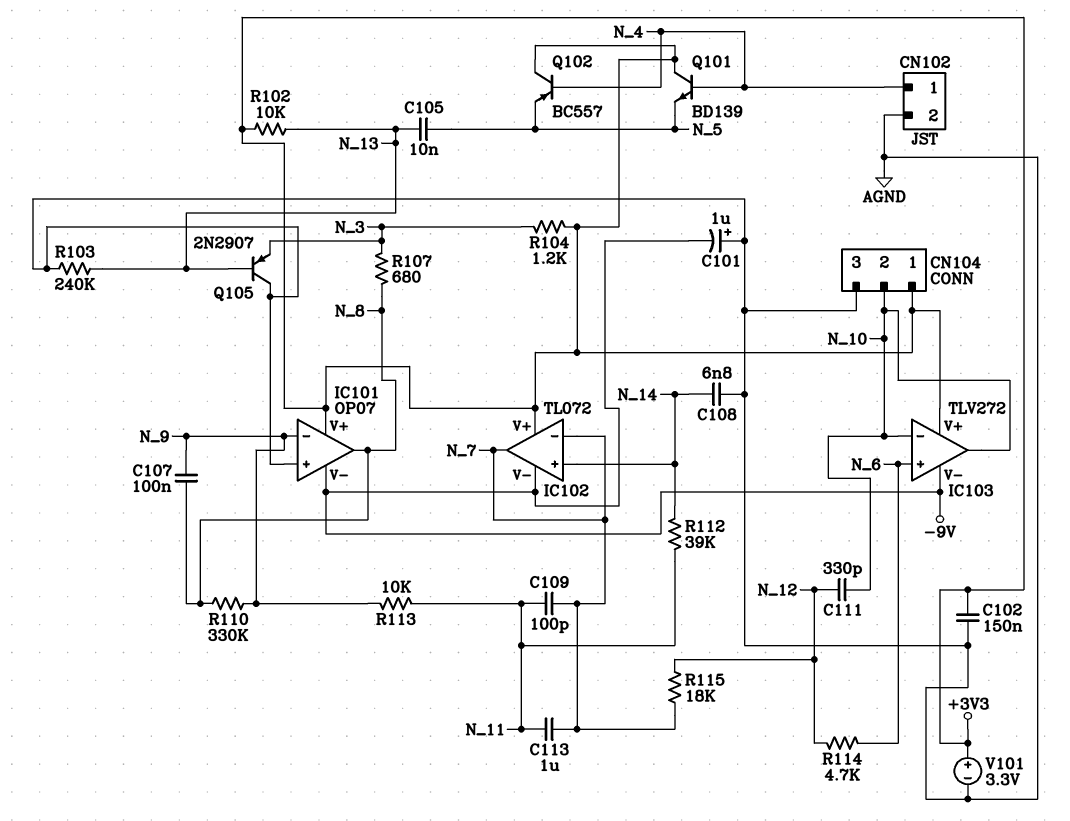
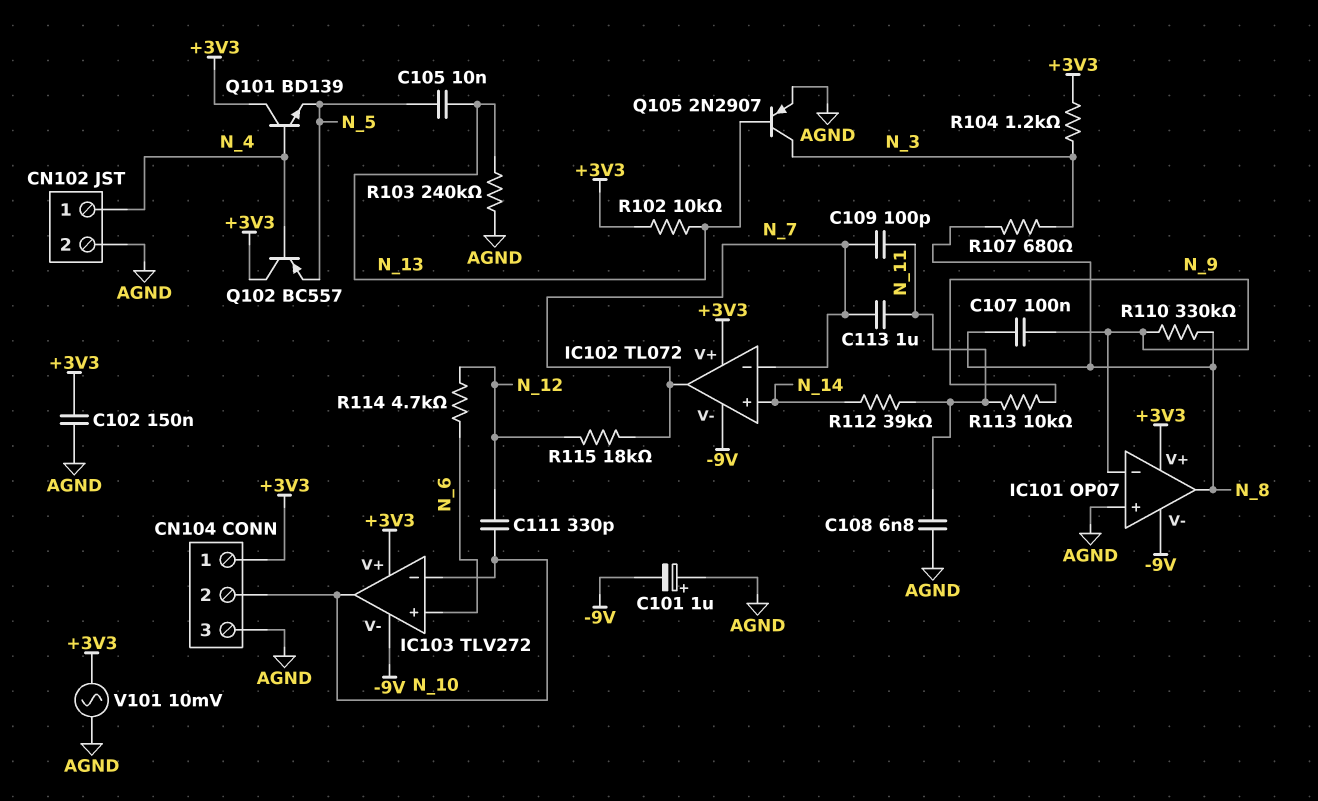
C108: 6.8nF (AGND, N_14) -> 6.8nF (AGND, N_11)
Q105: PNP 2N2907 (B N_13, C AGND, E N_3) -> PNP 2N2907 (B N_13, C N_3, E AGND)
V101: 3.3V (plus +3V3, minus AGND) -> AC 10mV (+3V3, AGND)

